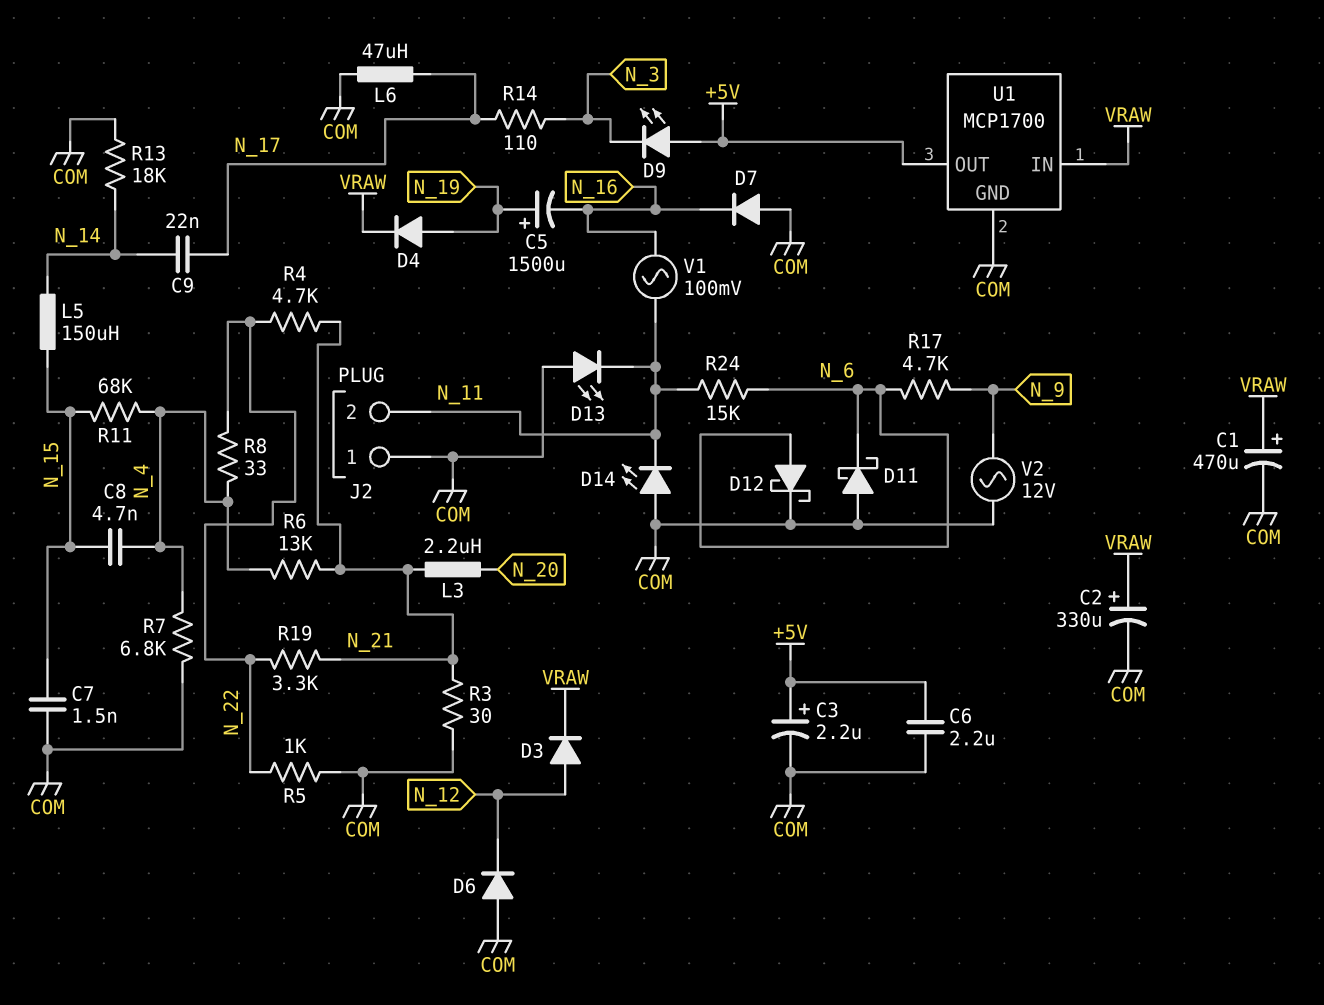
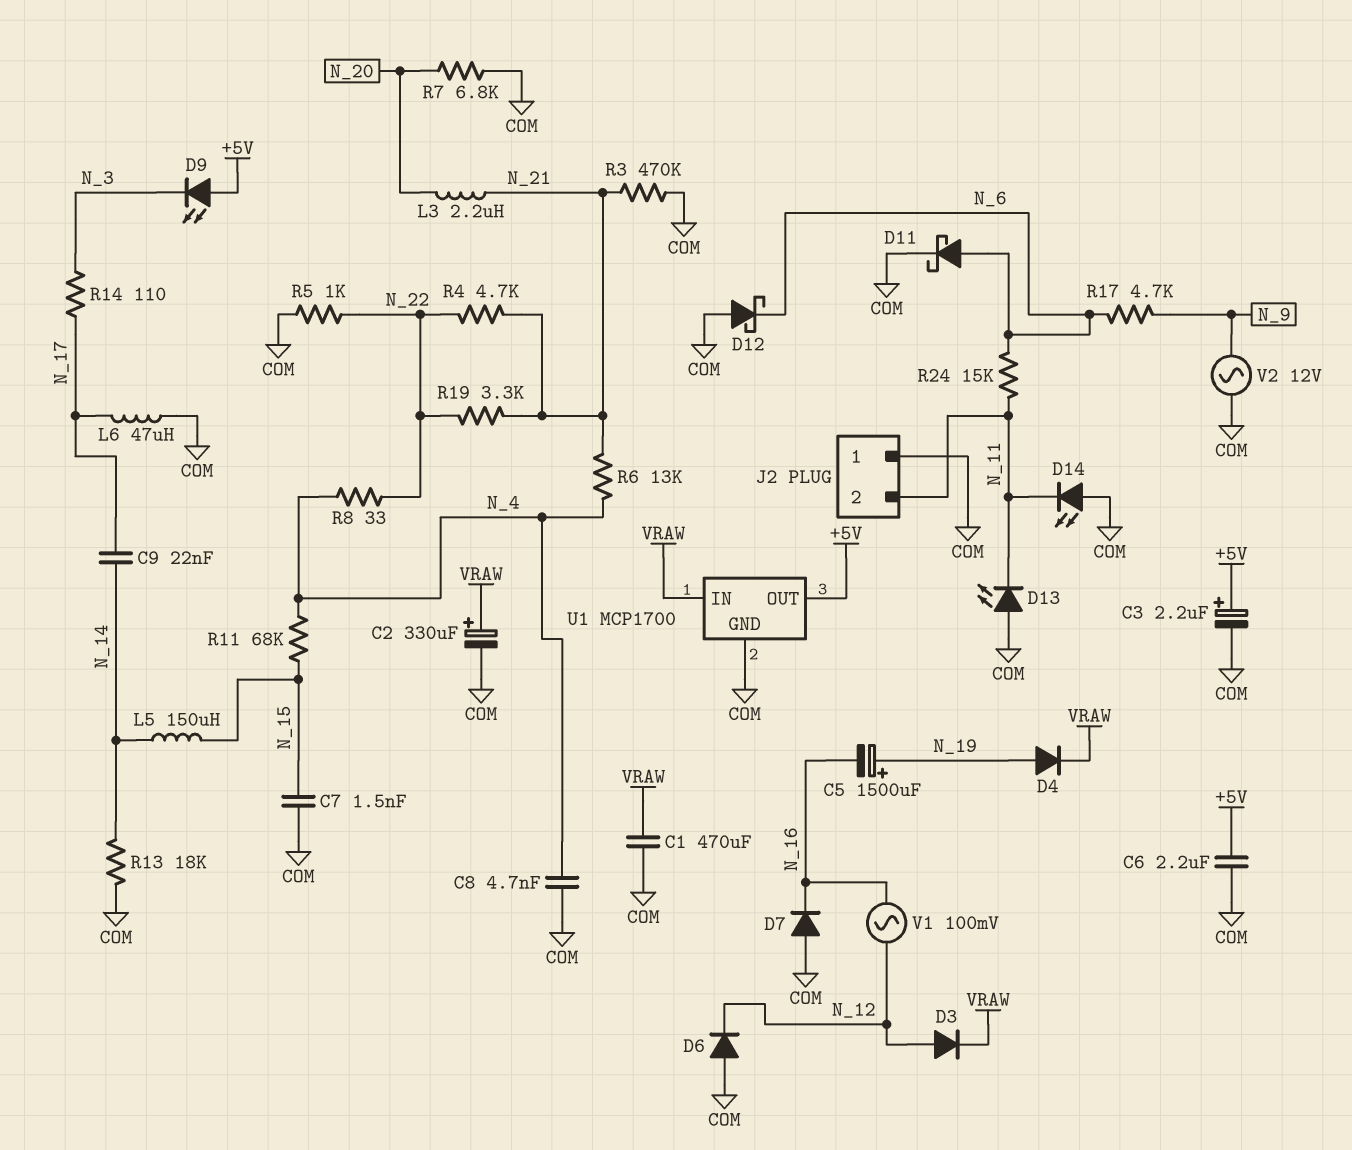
C1: 470uF (plus VRAW, minus COM) -> 470uF (COM, VRAW)
C8: 4.7nF (N_4, N_15) -> 4.7nF (COM, N_4)
D11: schottky (A COM, K N_6) -> schottky (A N_6, K COM)
D12: schottky (A N_6, K COM) -> schottky (A COM, K N_6)
R3: 30 (COM, N_21) -> 470k (COM, N_21)
R7: 6.8k (COM, N_4) -> 6.8k (COM, N_20)
V1: AC 100mV (N_11, N_16) -> AC 100mV (N_12, N_16)

